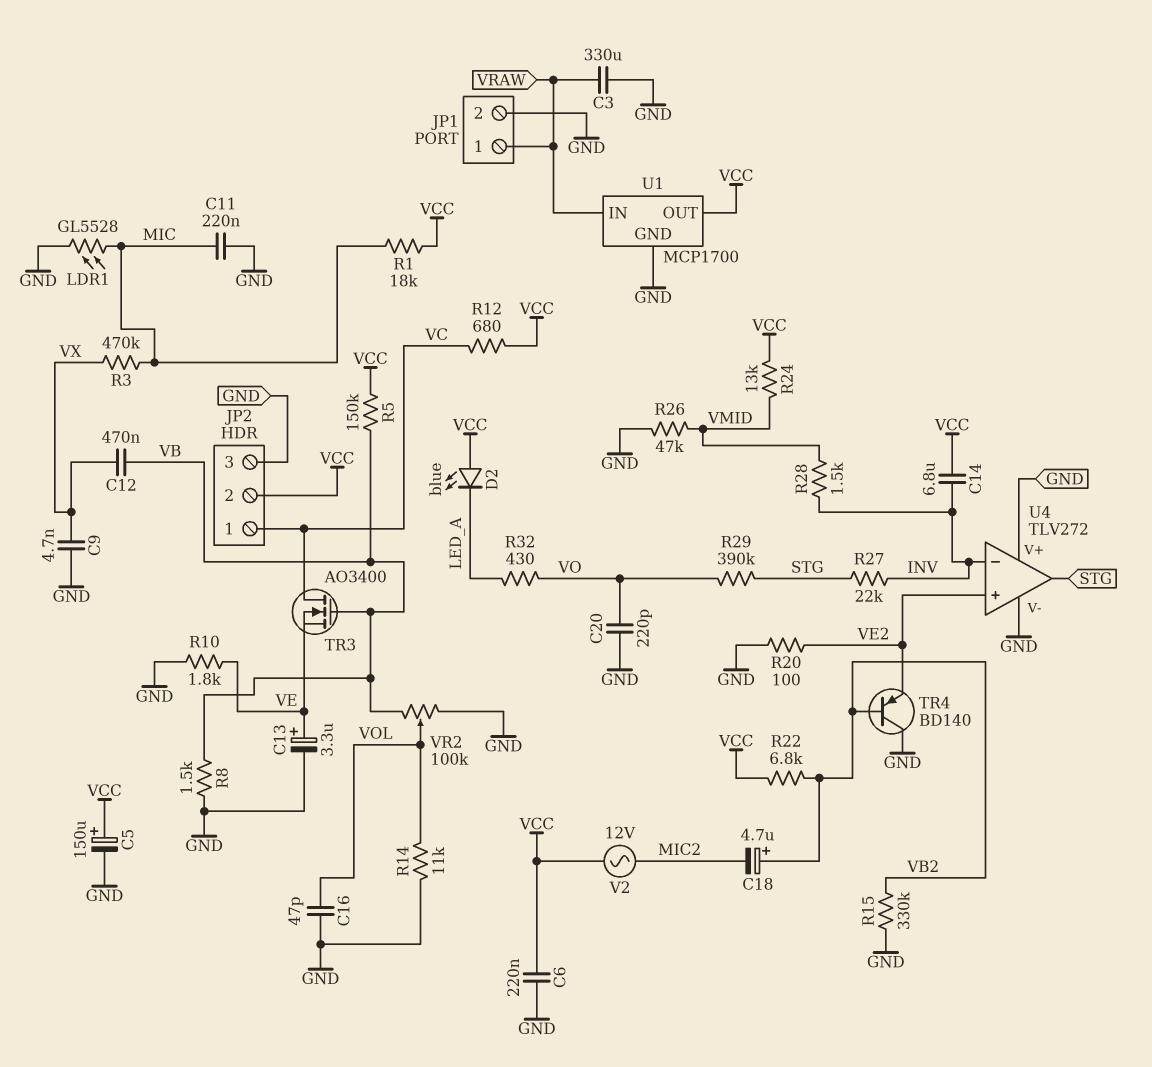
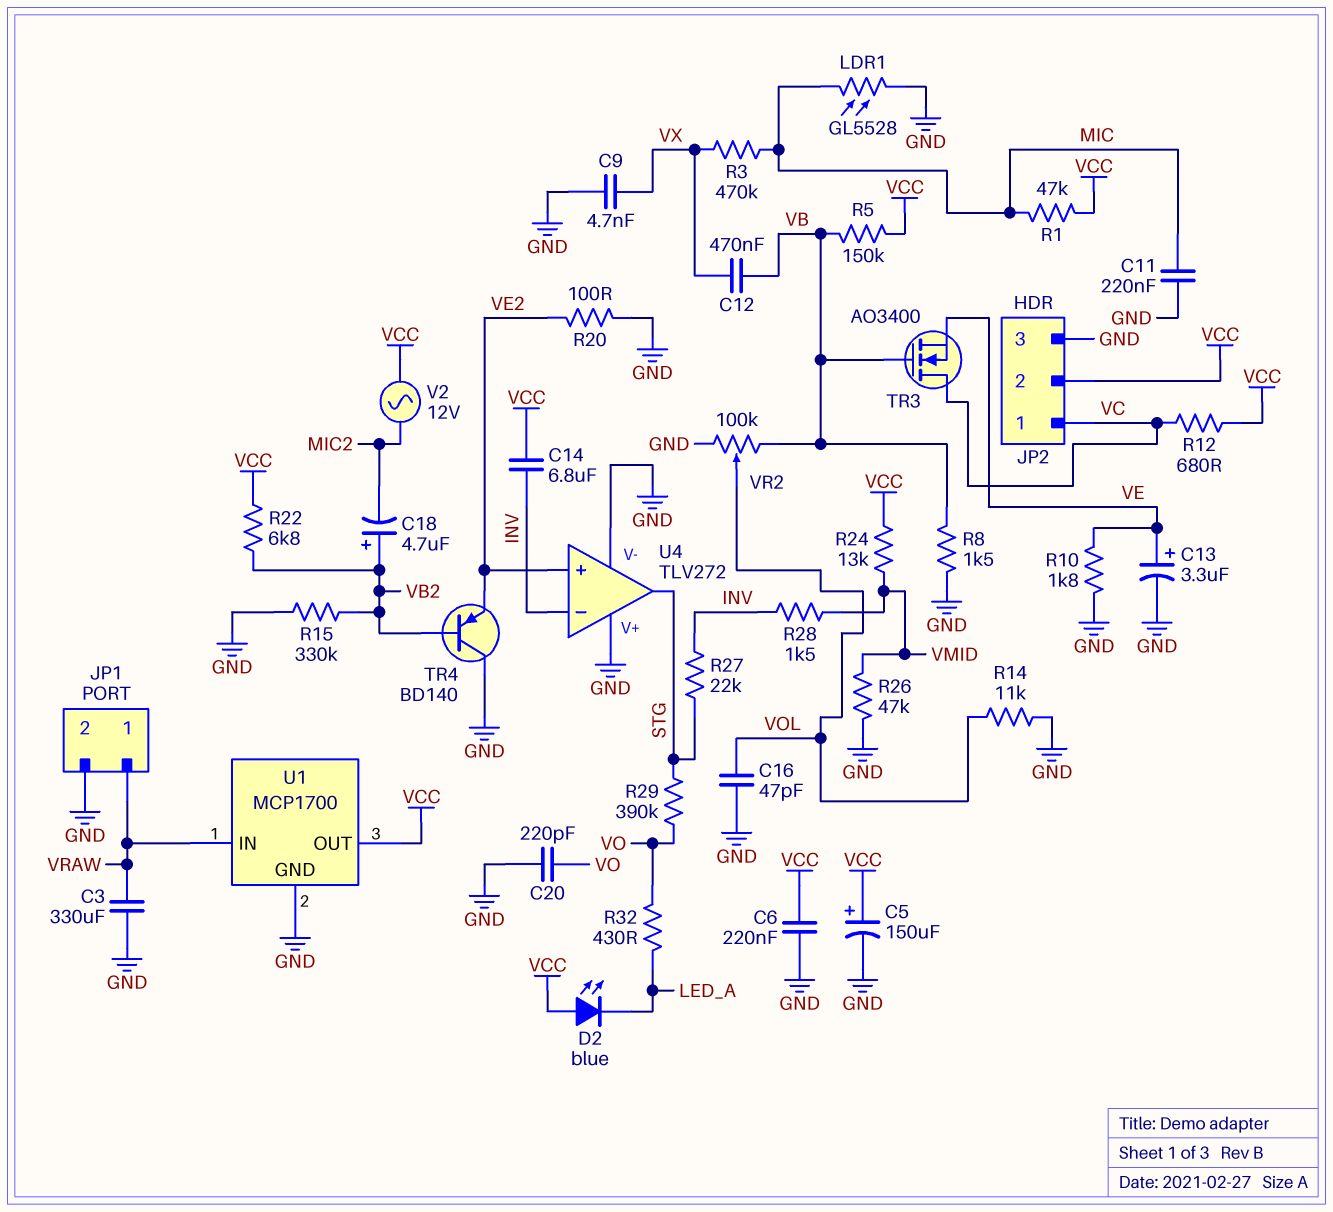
R1: 18k (MIC, VCC) -> 47k (MIC, VCC)

